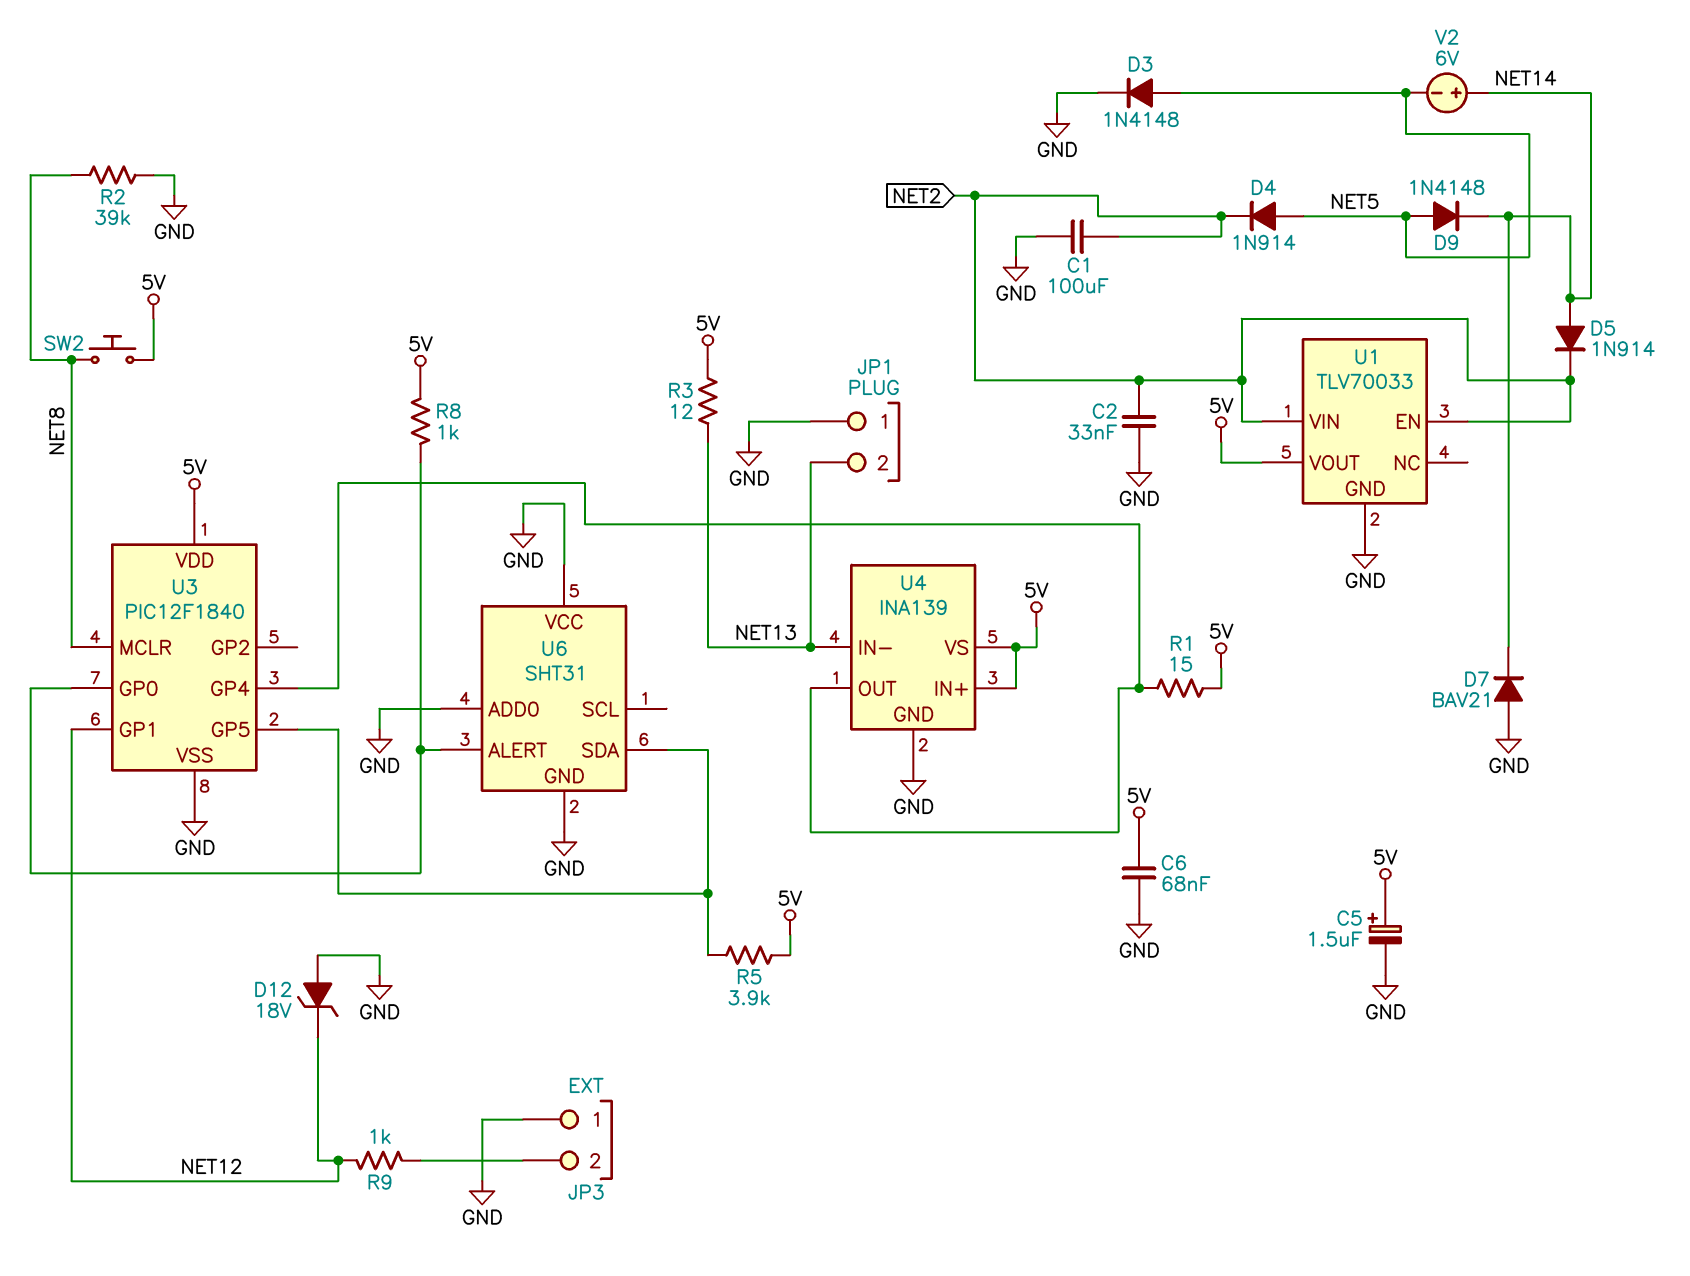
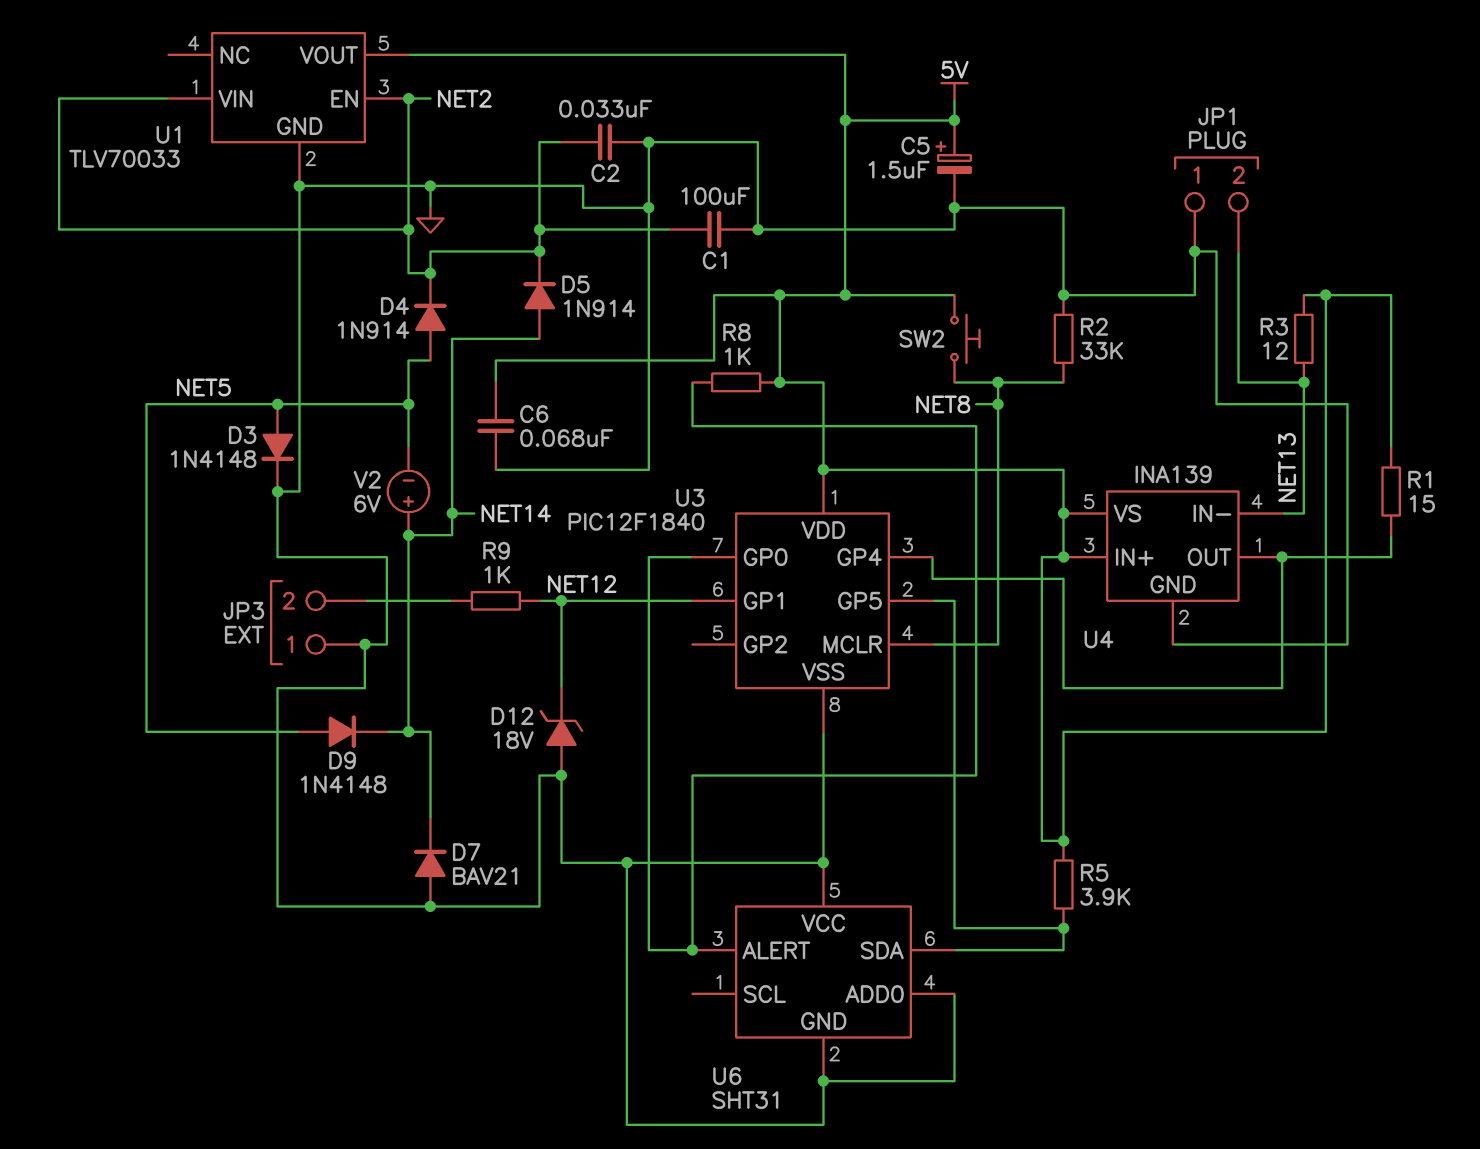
R2: 39k (GND, NET8) -> 33k (GND, NET8)

